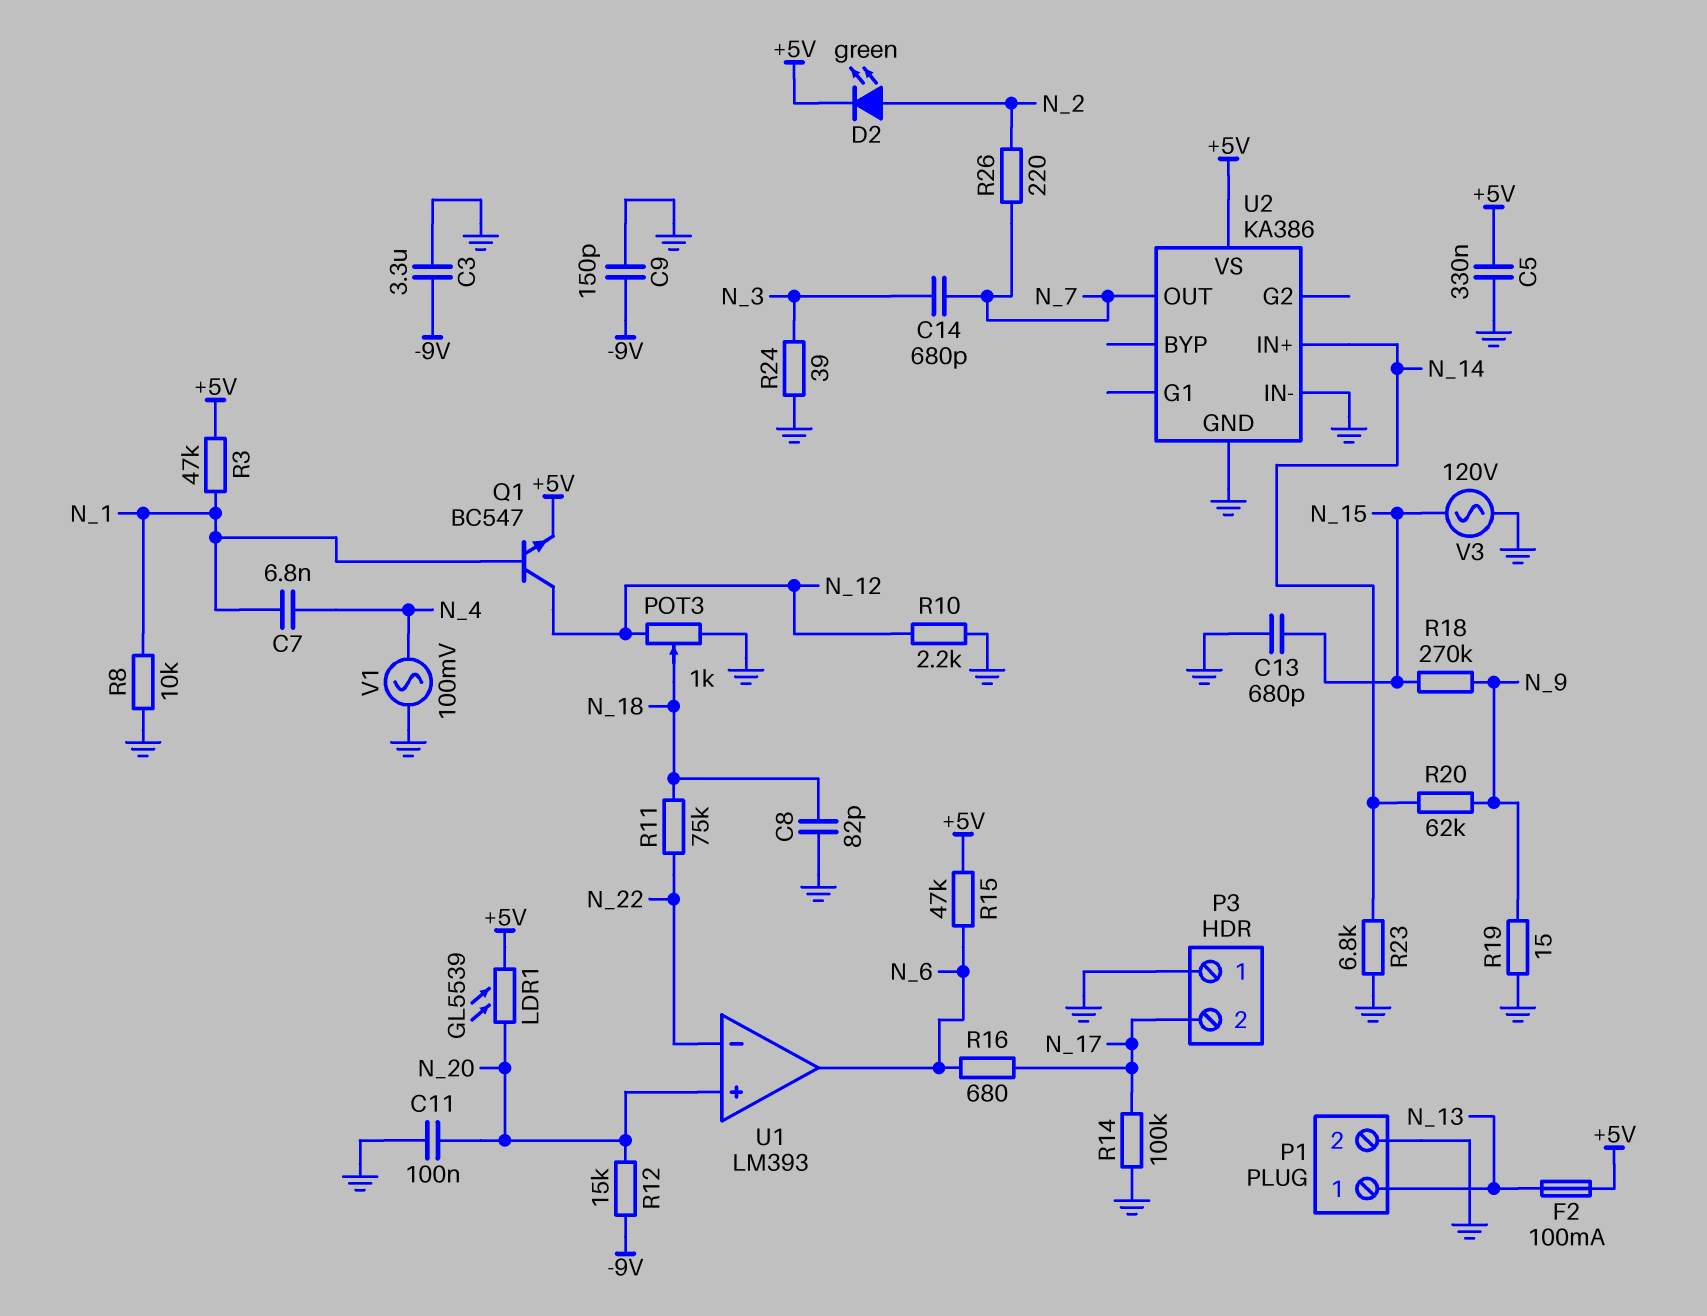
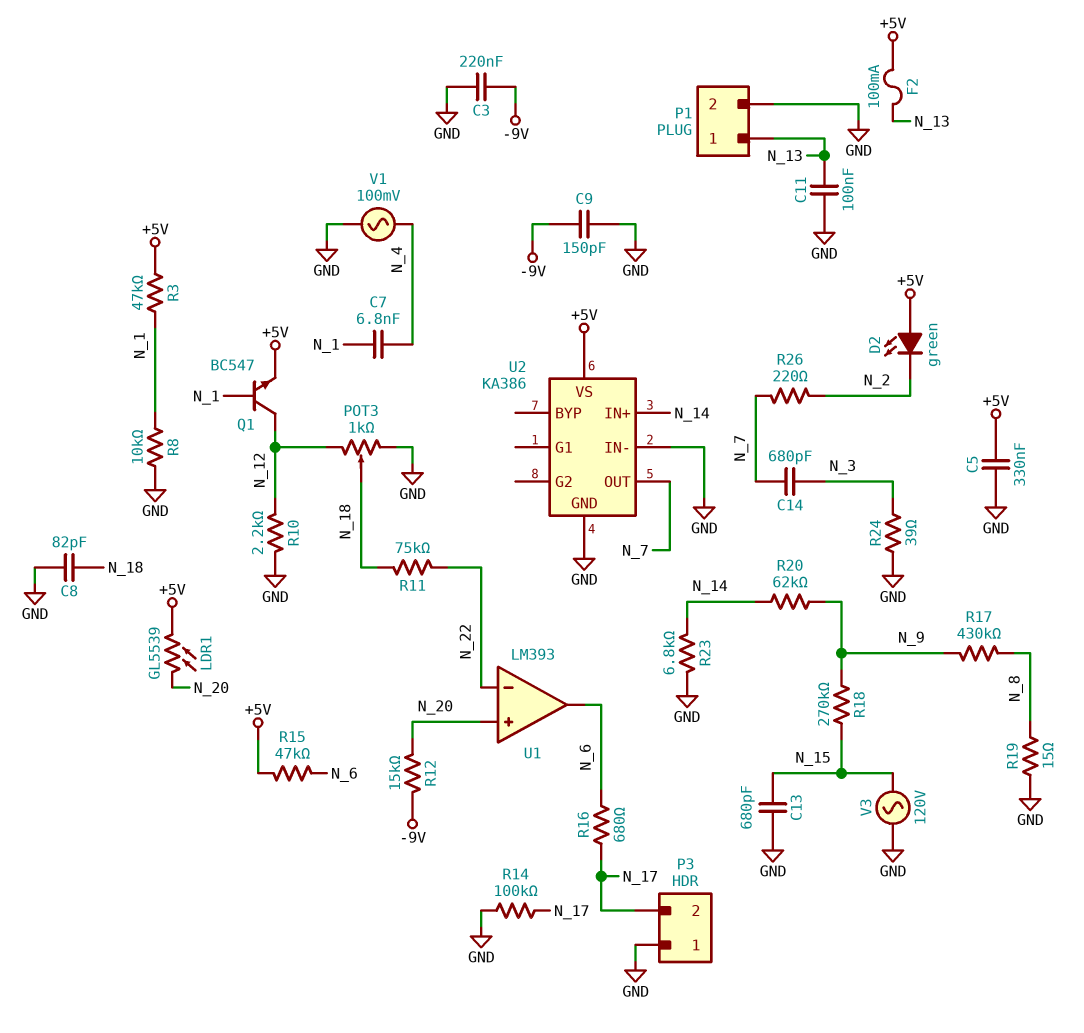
C3: 3.3uF (-9V, GND) -> 220nF (-9V, GND)
C11: 100nF (GND, N_20) -> 100nF (GND, N_13)
D2: LED green (A N_2, K +5V) -> LED green (A +5V, K N_2)
R17: none -> 430k (N_8, N_9)
R19: 15 (GND, N_9) -> 15 (GND, N_8)

